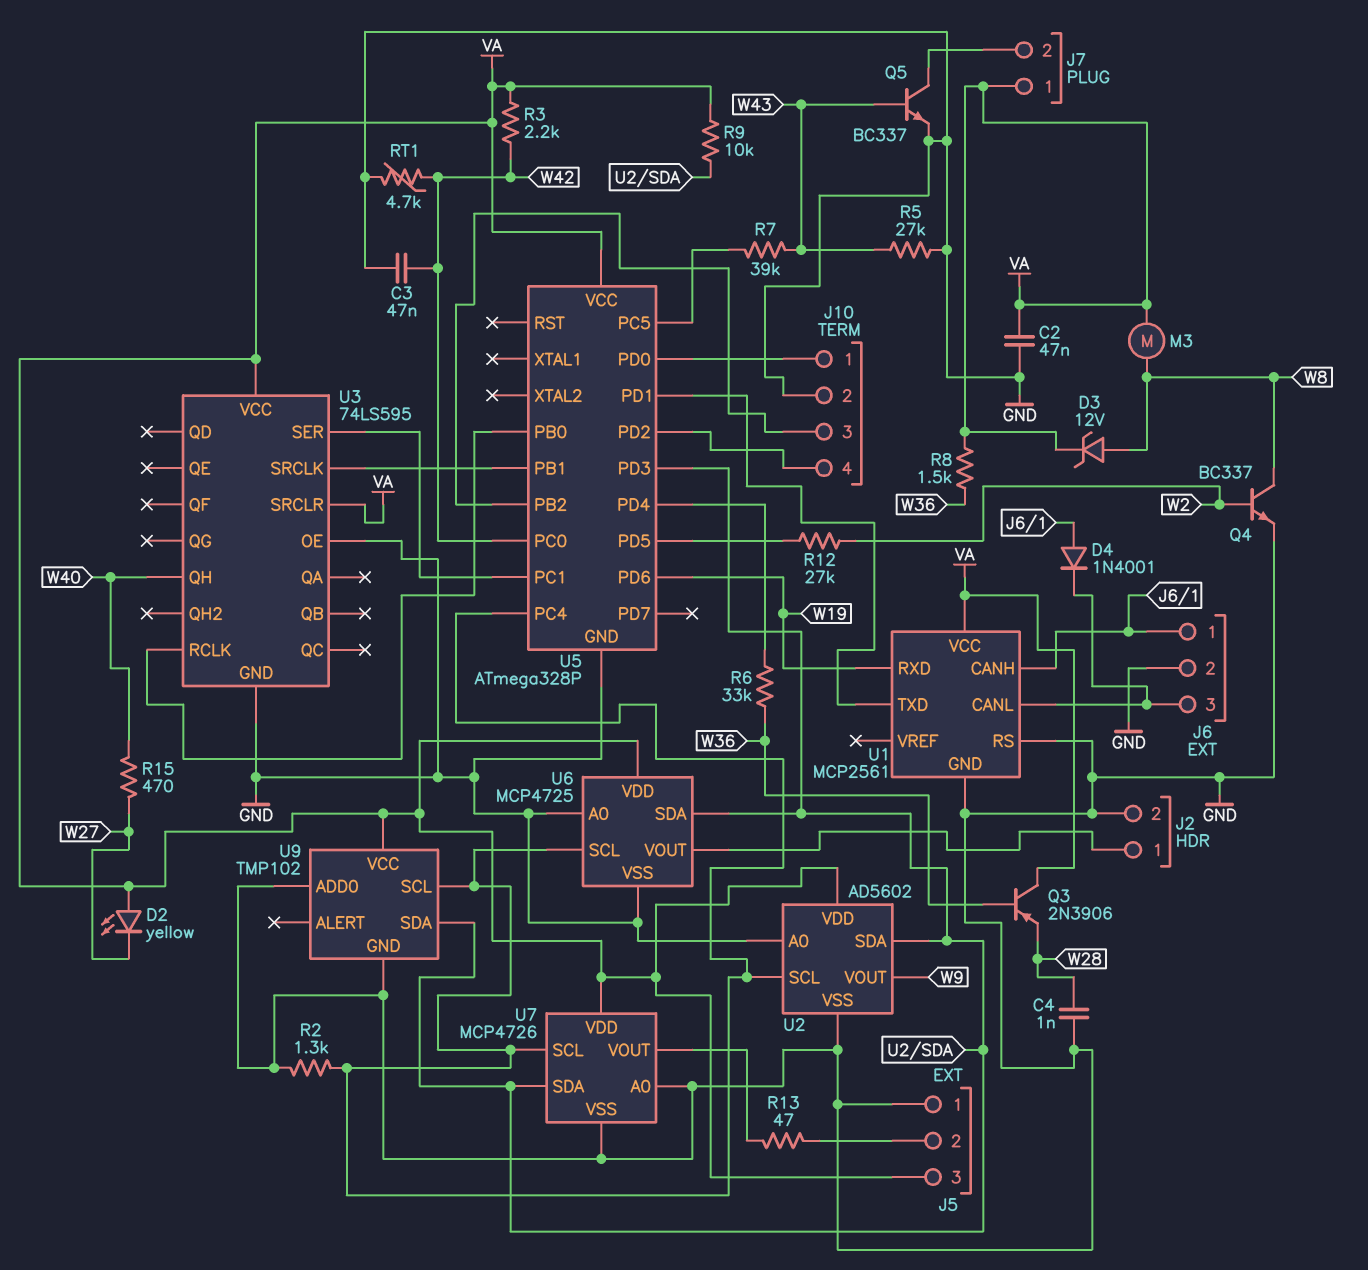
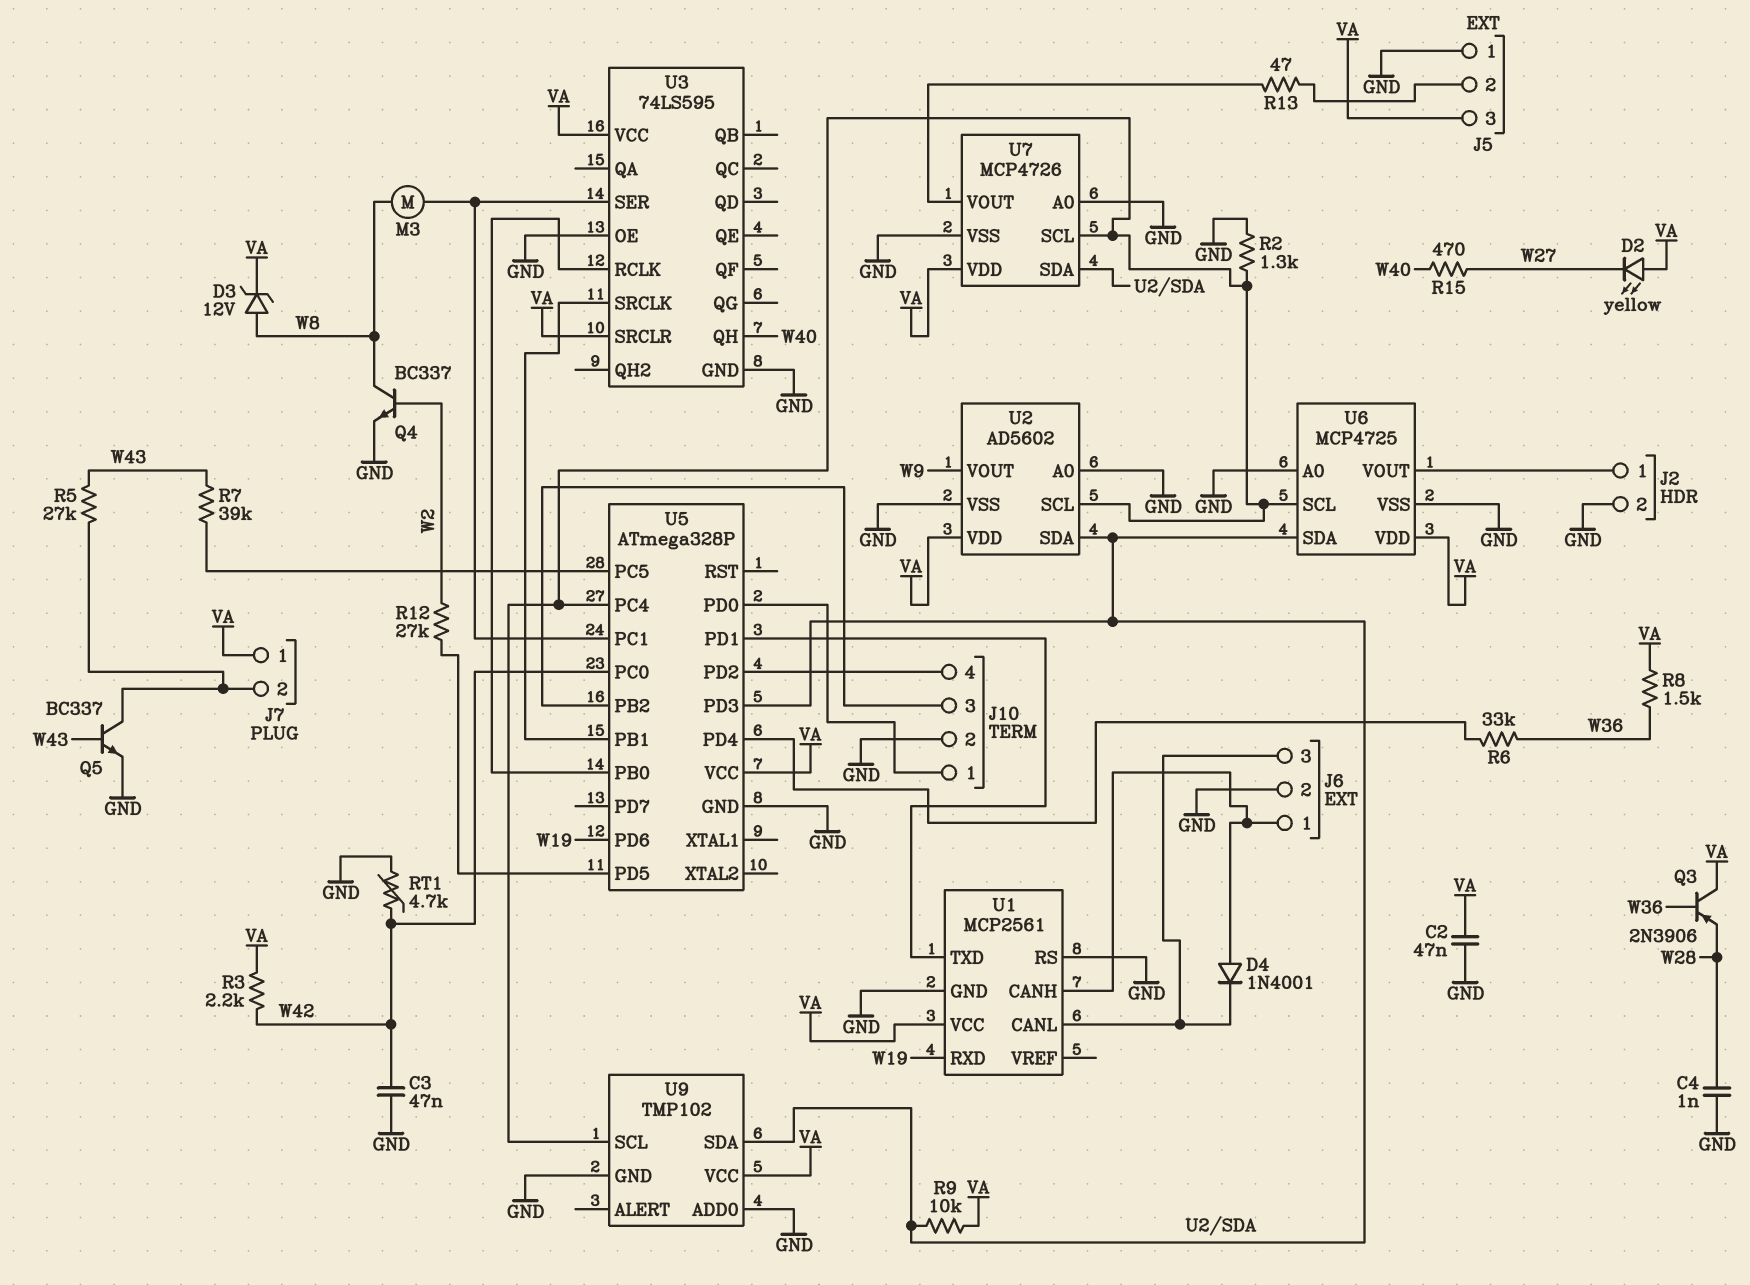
M3: motor (VA, W8) -> motor (U3/SER, W8)
R5: 27k (GND, W43) -> 27k (J7/2, W43)

